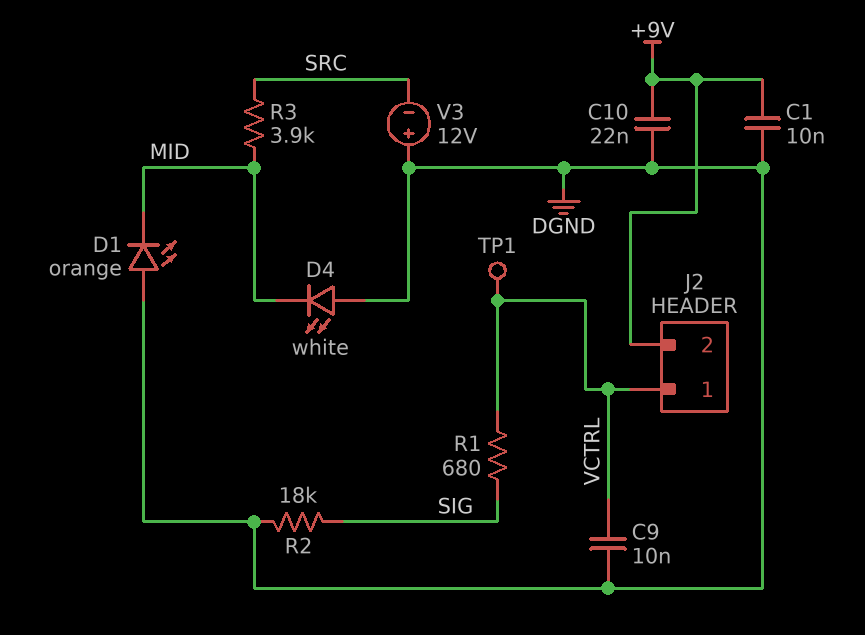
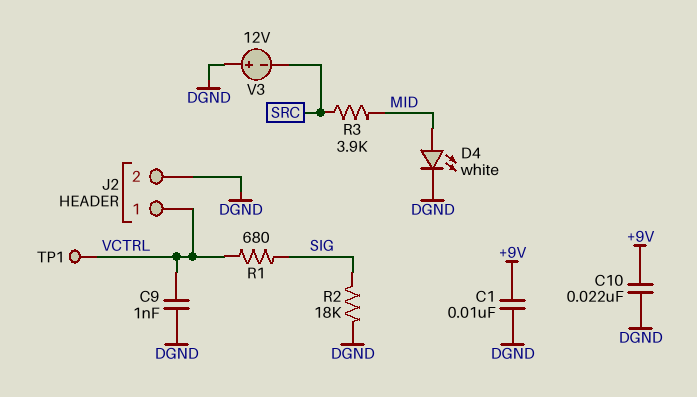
C9: 10nF (DGND, VCTRL) -> 1nF (DGND, VCTRL)
D1: LED orange (A DGND, K MID) -> none
D4: LED white (A DGND, K MID) -> LED white (A MID, K DGND)
J2 pin 2: +9V -> DGND

